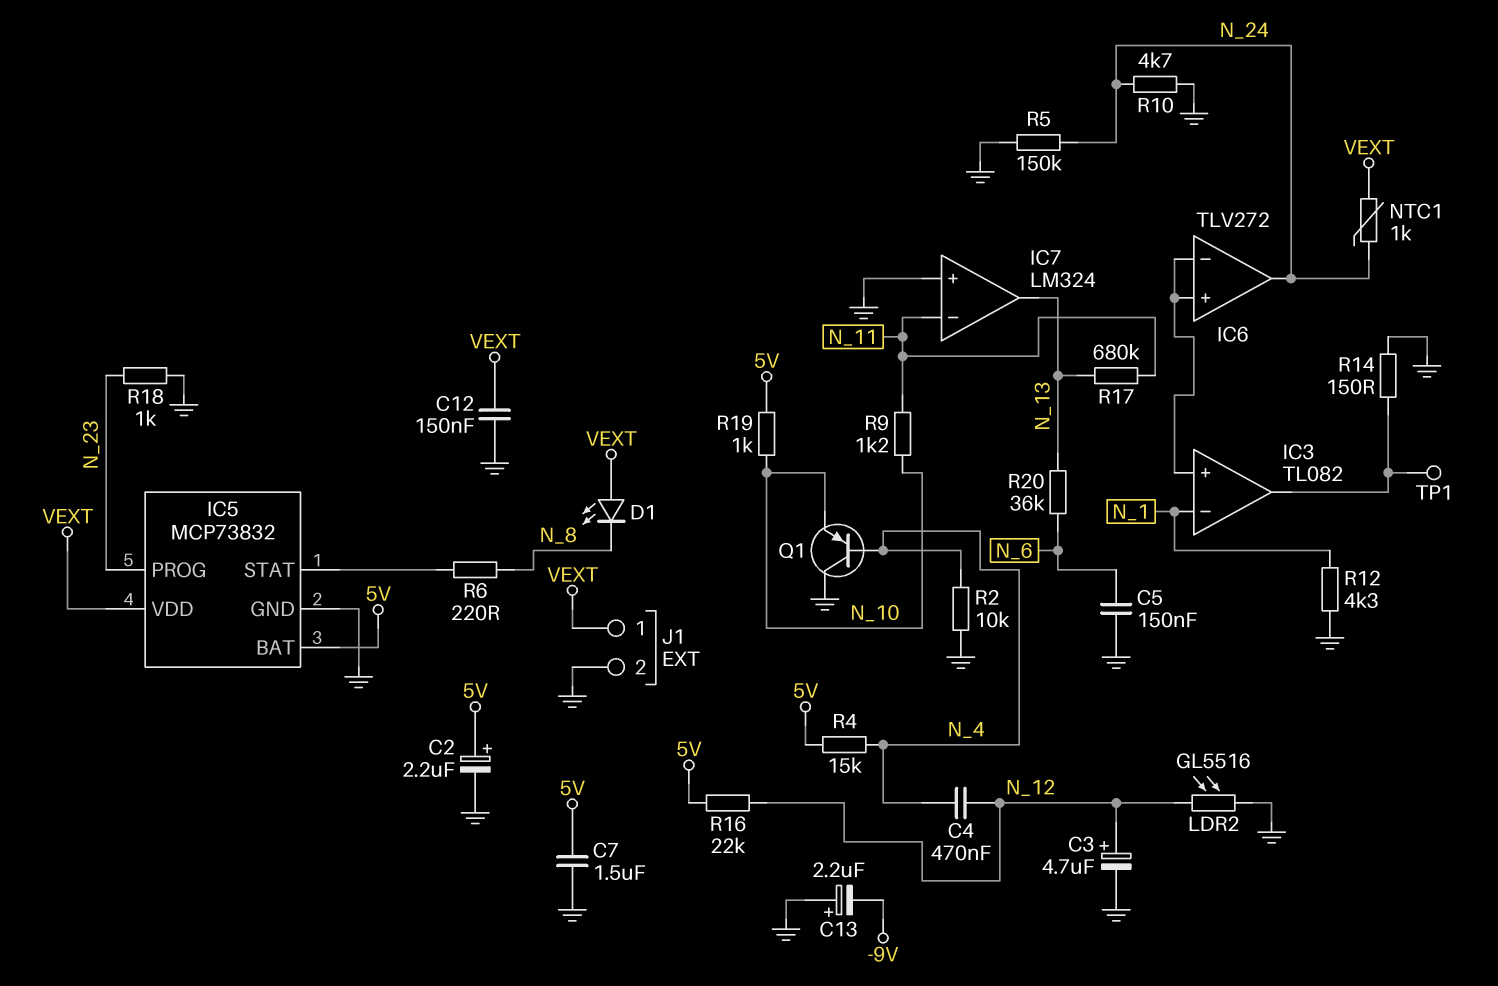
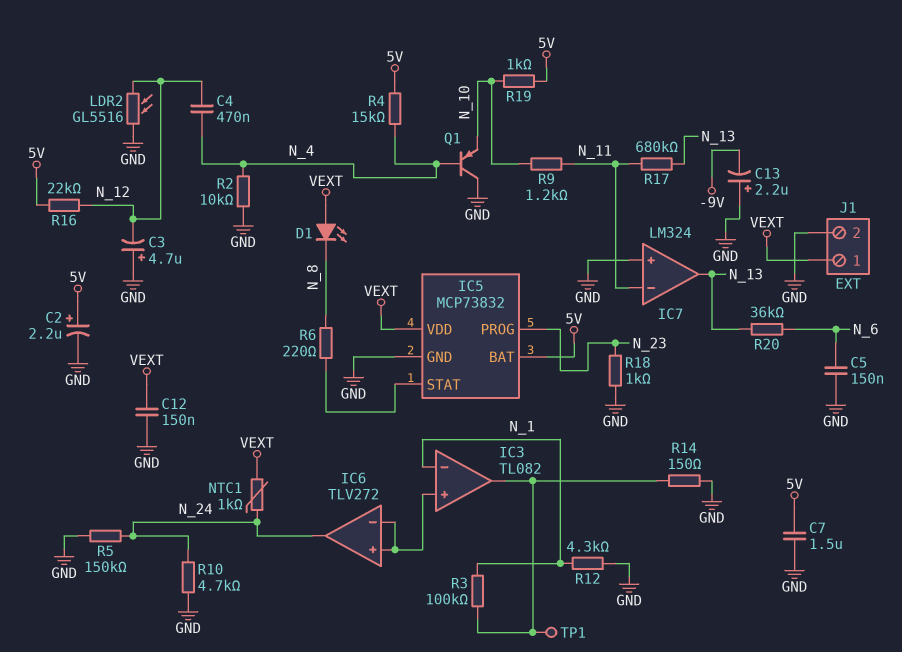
C3: 4.7uF (plus N_12, minus GND) -> 4.7uF (plus GND, minus N_12)
R3: none -> 100k (IC3/out, N_1)

